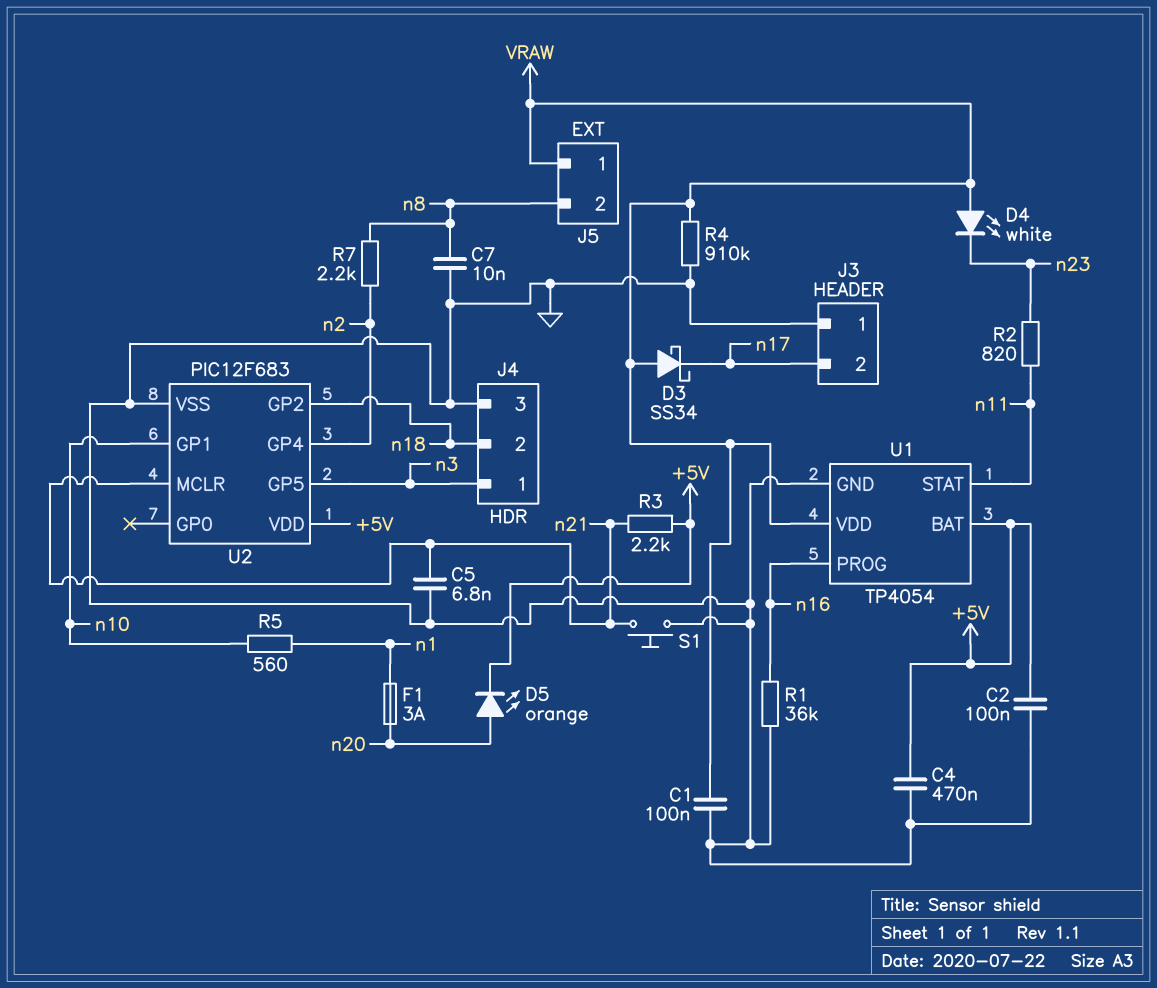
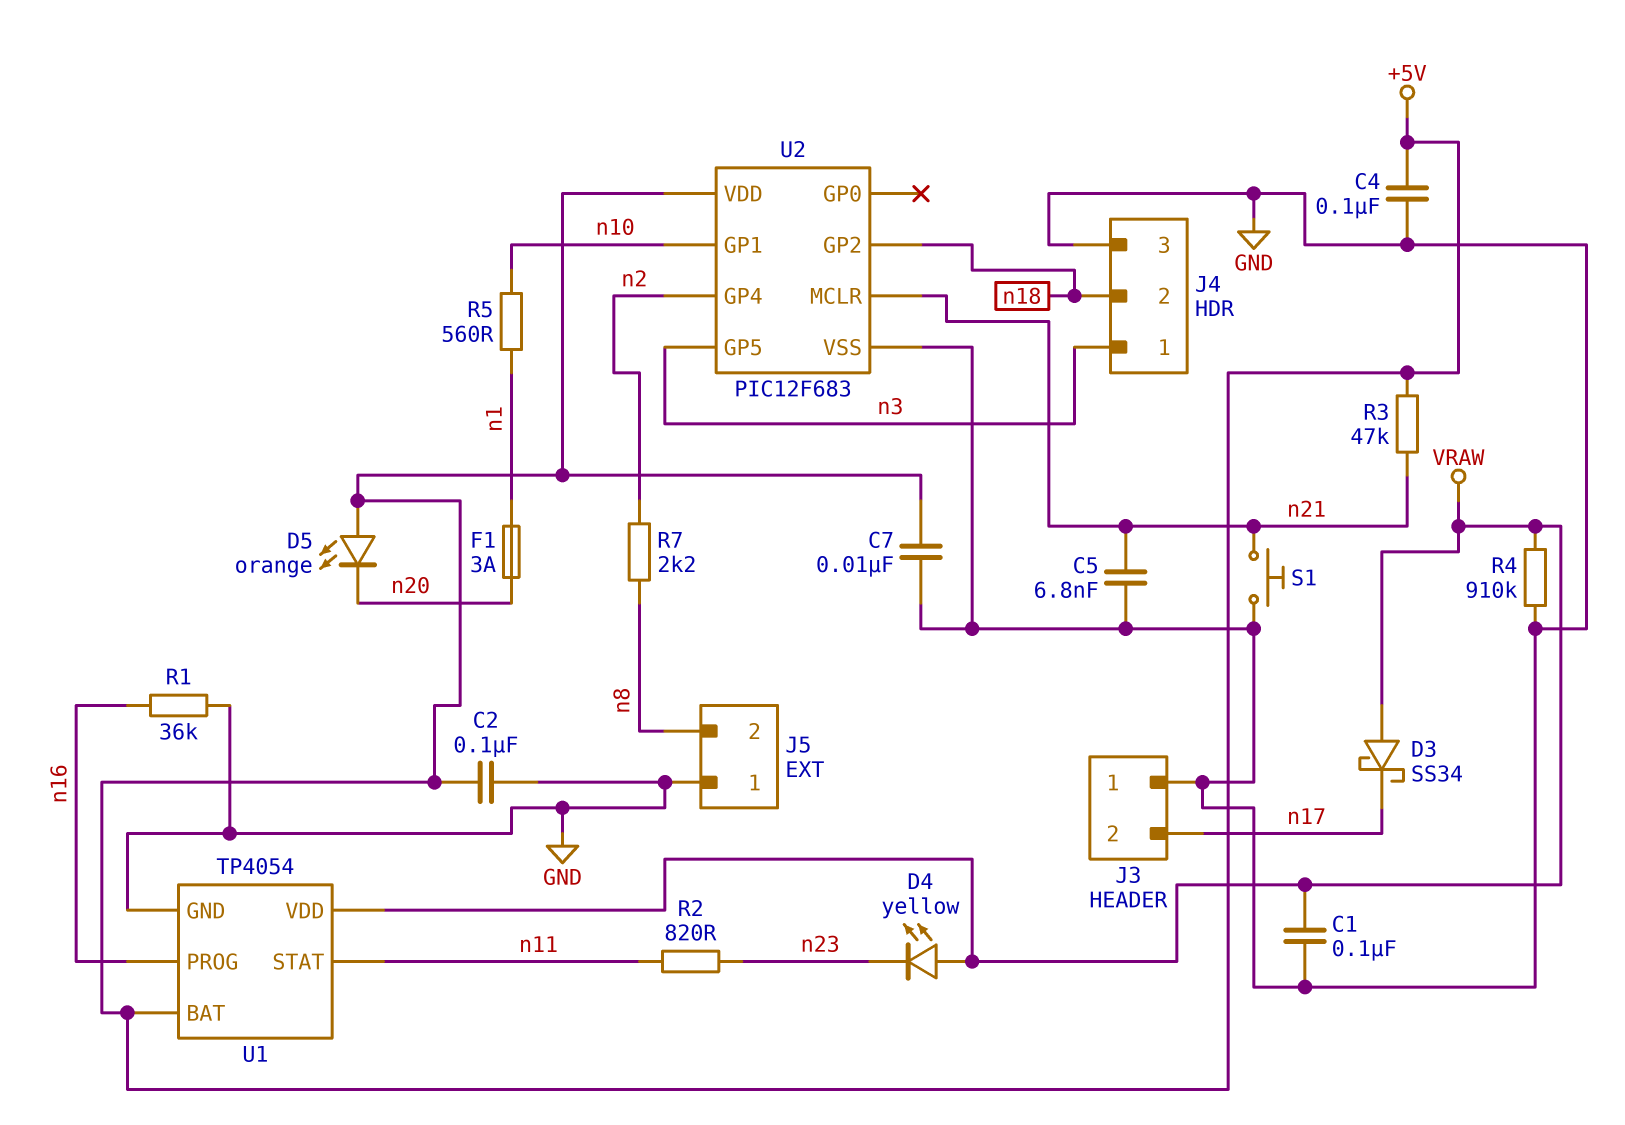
C4: 470nF (+5V, GND) -> 100nF (+5V, GND)
C7: 10nF (GND, n8) -> 10nF (+5V, GND)
D4: LED white (A VRAW, K n23) -> LED yellow (A VRAW, K n23)
D5: LED orange (A n20, K +5V) -> LED orange (A +5V, K n20)
J5 pin 1: VRAW -> GND
R3: 2.2k (+5V, n21) -> 47k (+5V, n21)

